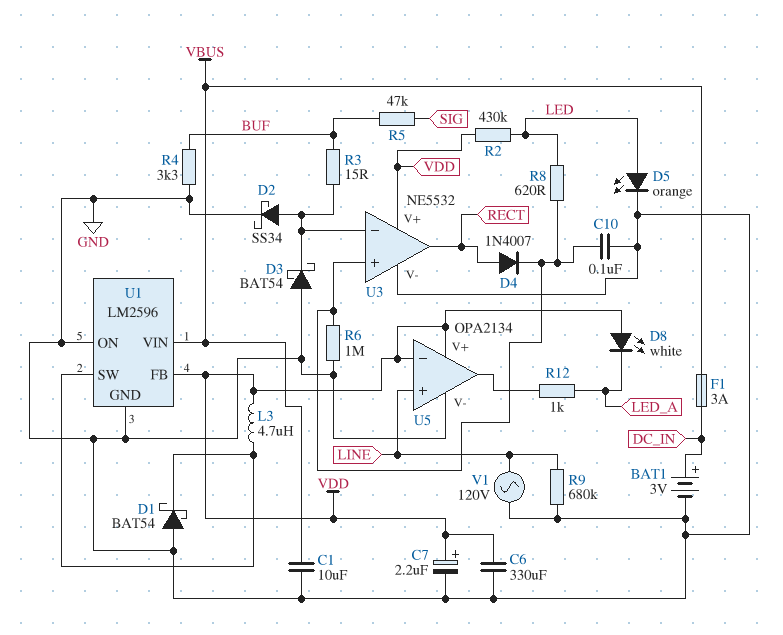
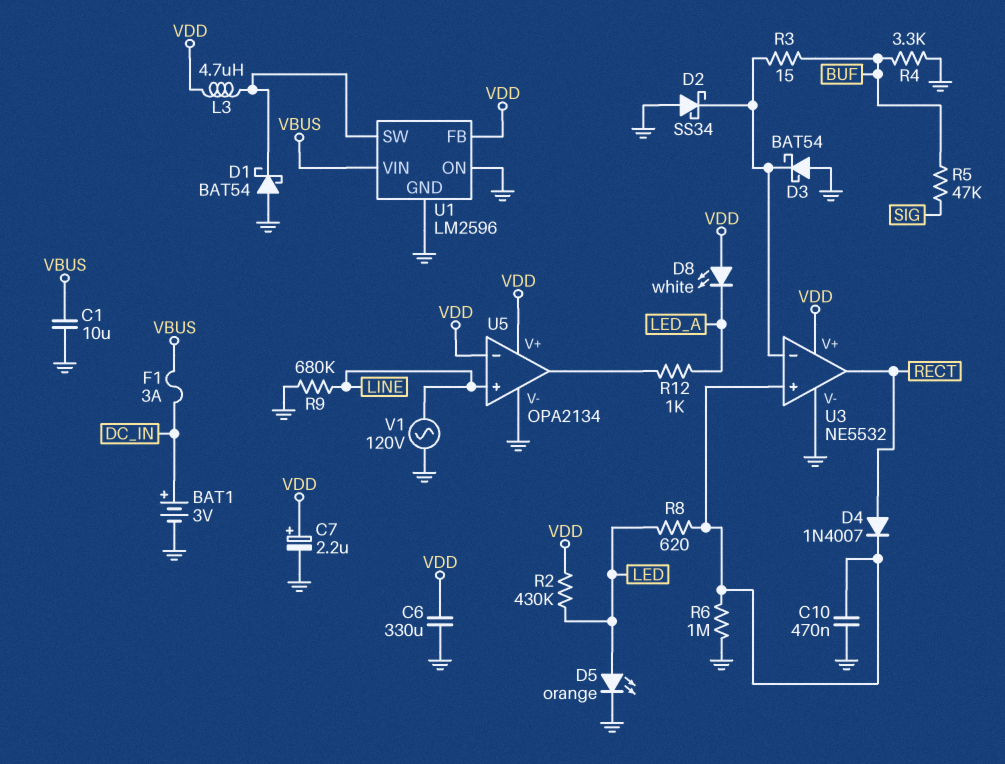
C10: 100nF (GND, U3/in+) -> 470nF (GND, U3/in+)
D2: schottky SS34 (A U3/in-, K GND) -> schottky SS34 (A GND, K U3/in-)

